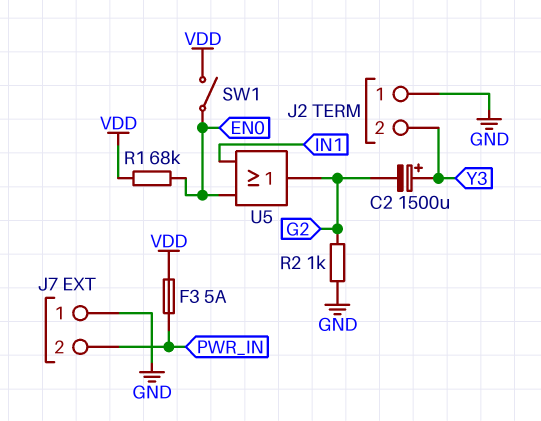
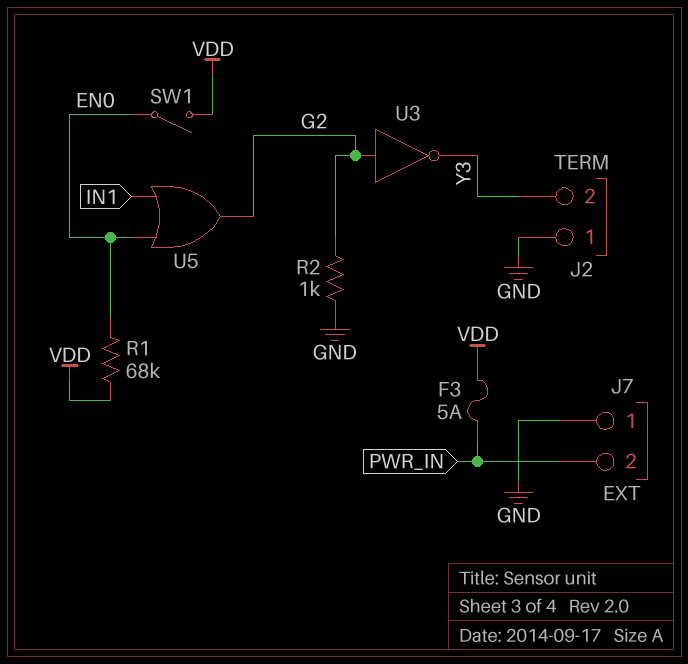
C2: 1500uF (plus Y3, minus G2) -> none
U3: none -> NOT (in G2, out Y3)

